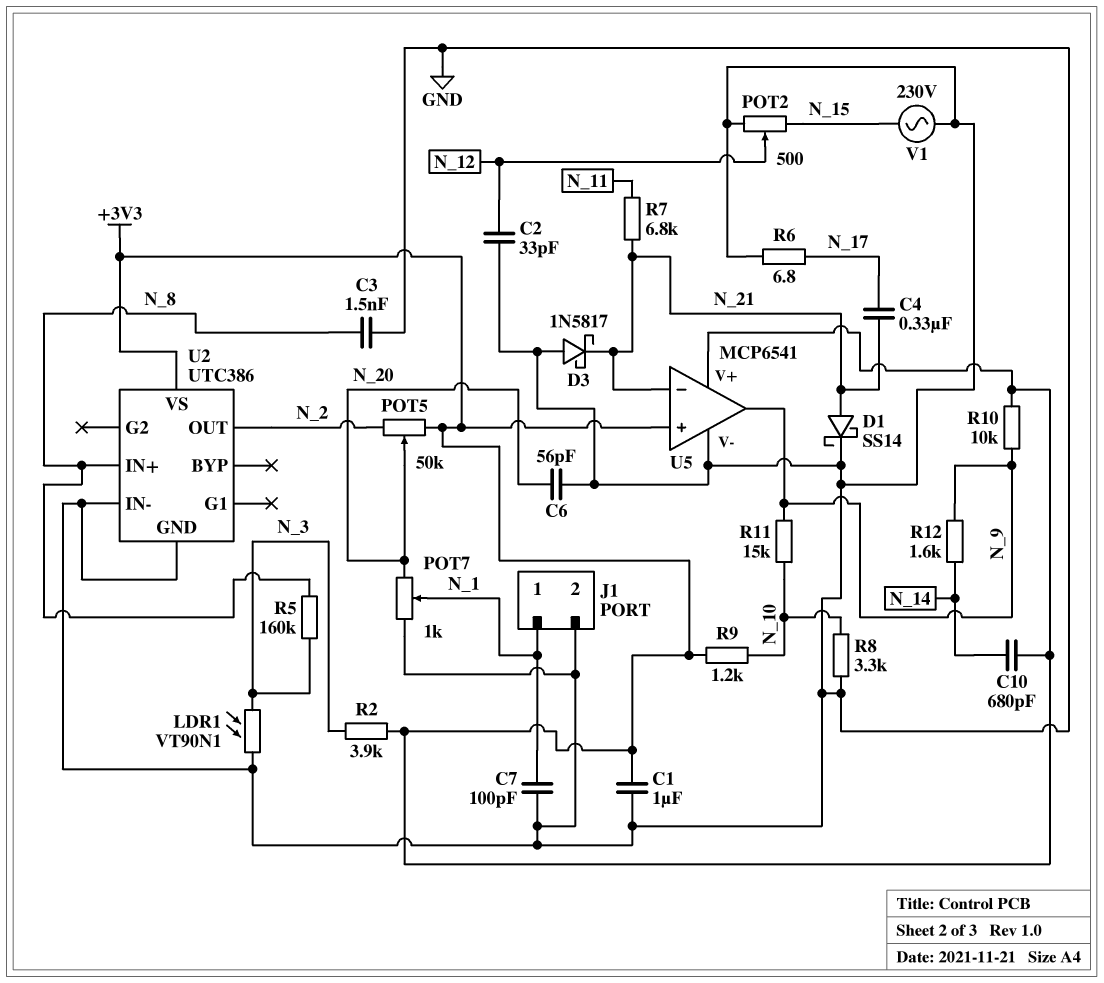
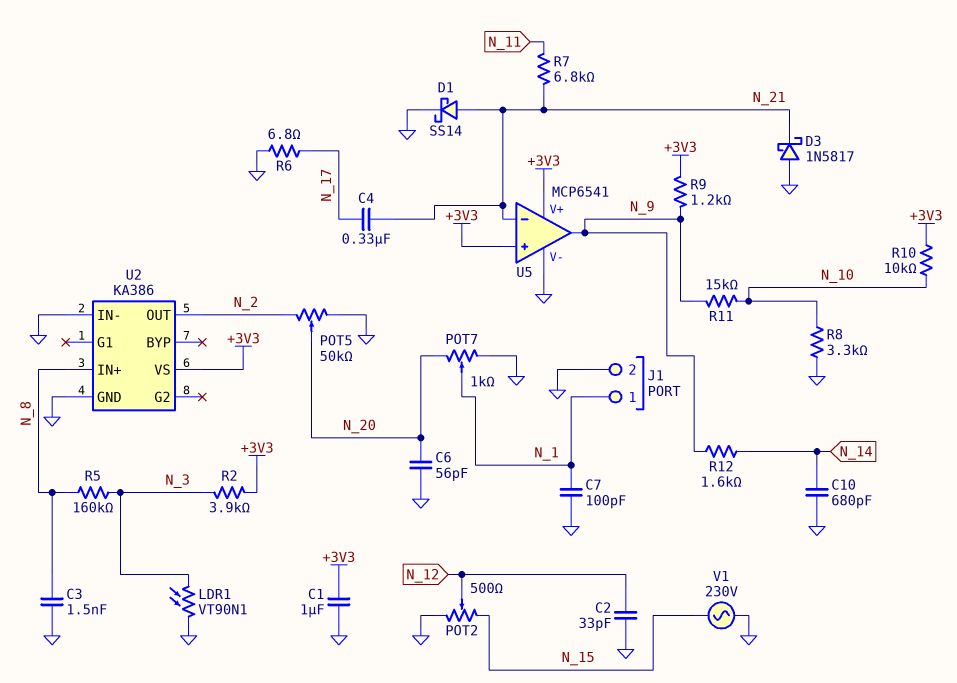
C10: 680pF (+3V3, N_14) -> 680pF (GND, N_14)
POT5: 50k (+3V3, N_2, wiper N_20) -> 50k (GND, N_2, wiper N_20)
R9: 1.2k (+3V3, N_10) -> 1.2k (+3V3, N_9)
R10: 10k (+3V3, N_9) -> 10k (+3V3, N_10)
U2: UTC386 -> KA386

